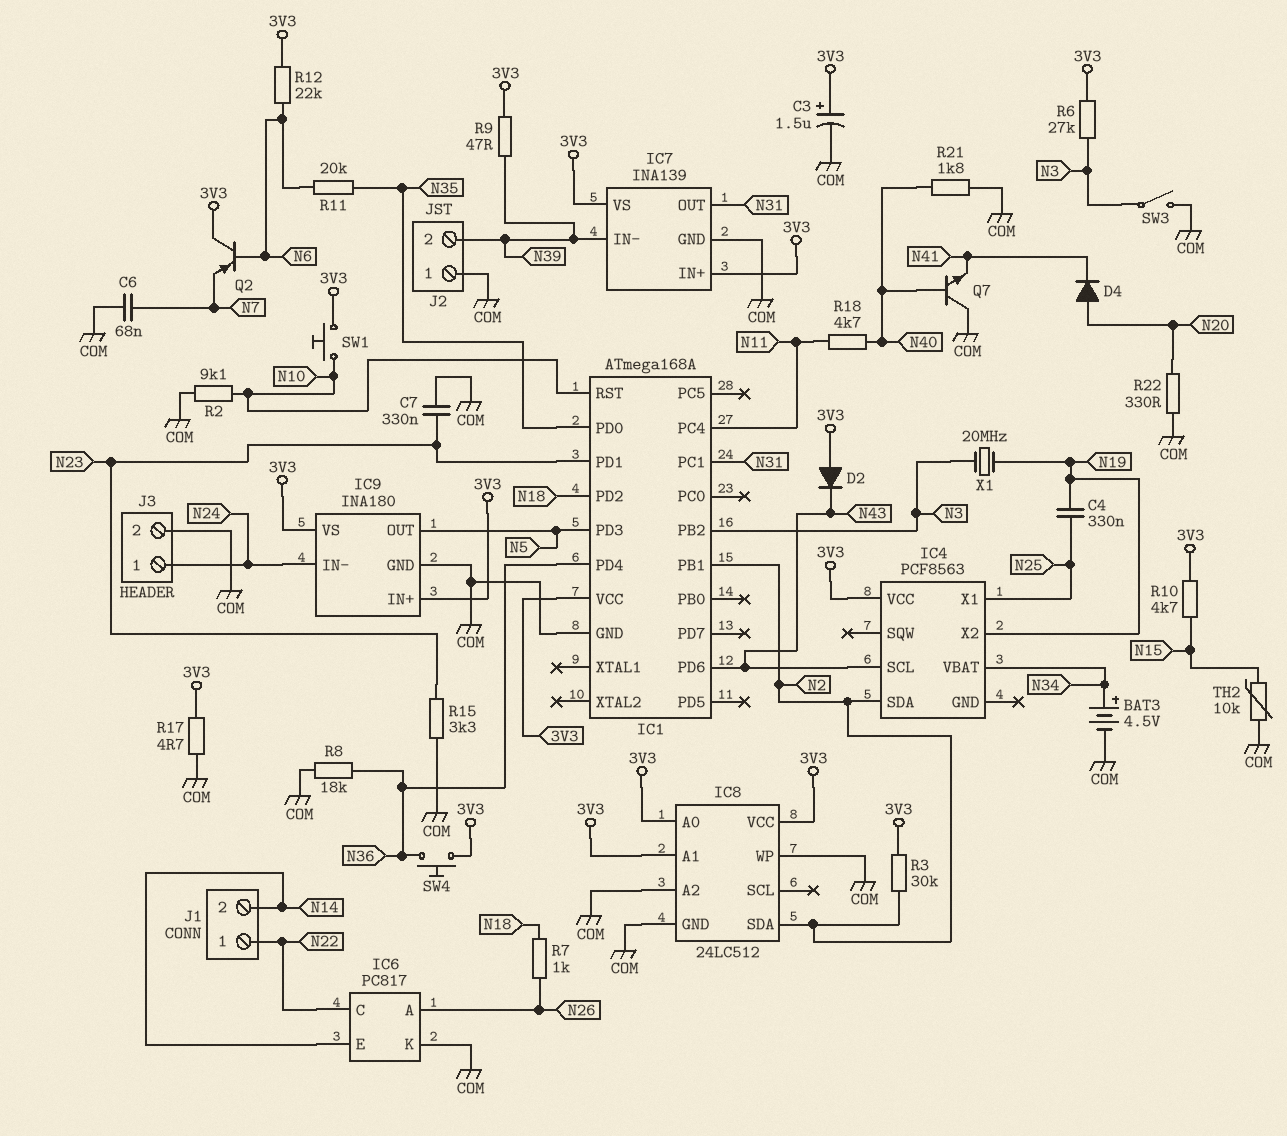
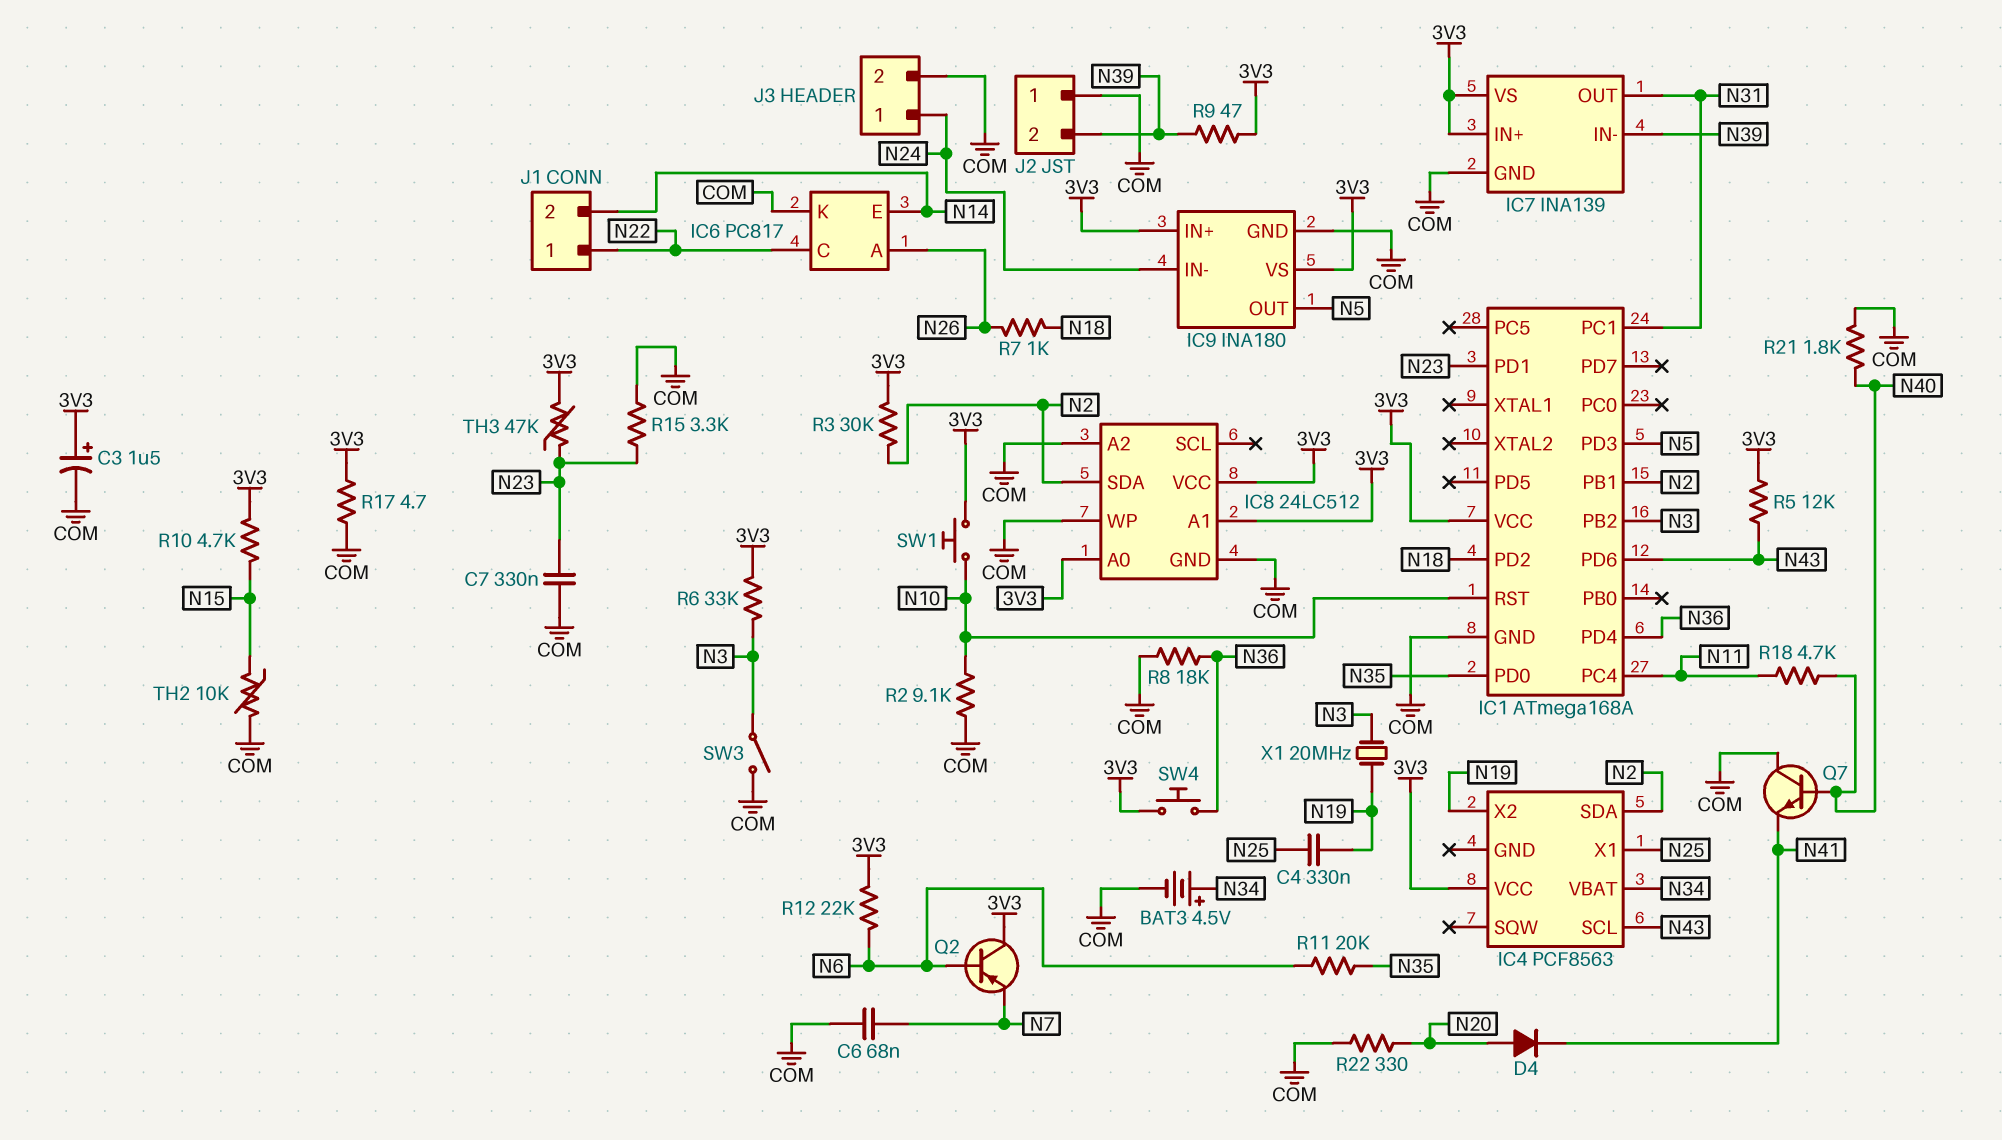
D2: diode (A 3V3, K N43) -> none
R5: none -> 12k (3V3, N43)
R6: 27k (3V3, N3) -> 33k (3V3, N3)
TH3: none -> 47k (3V3, N23)

